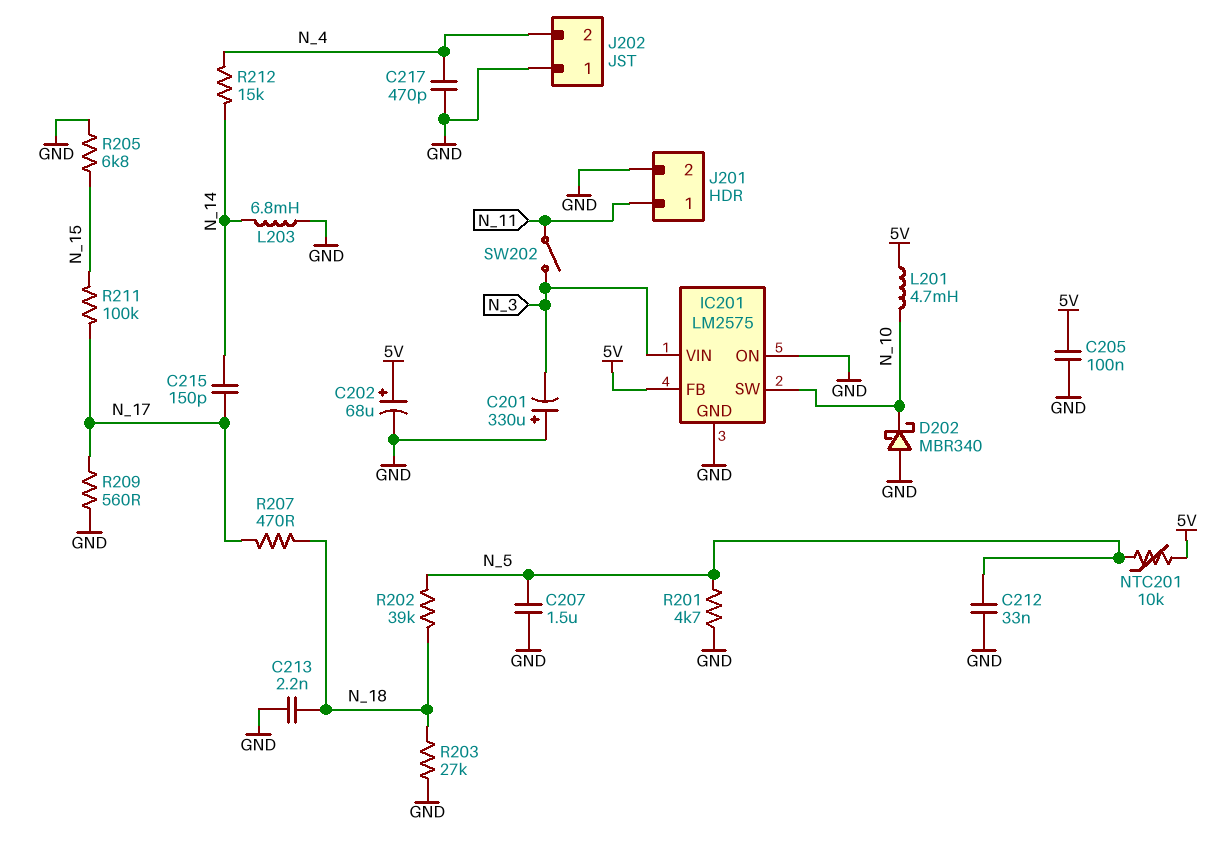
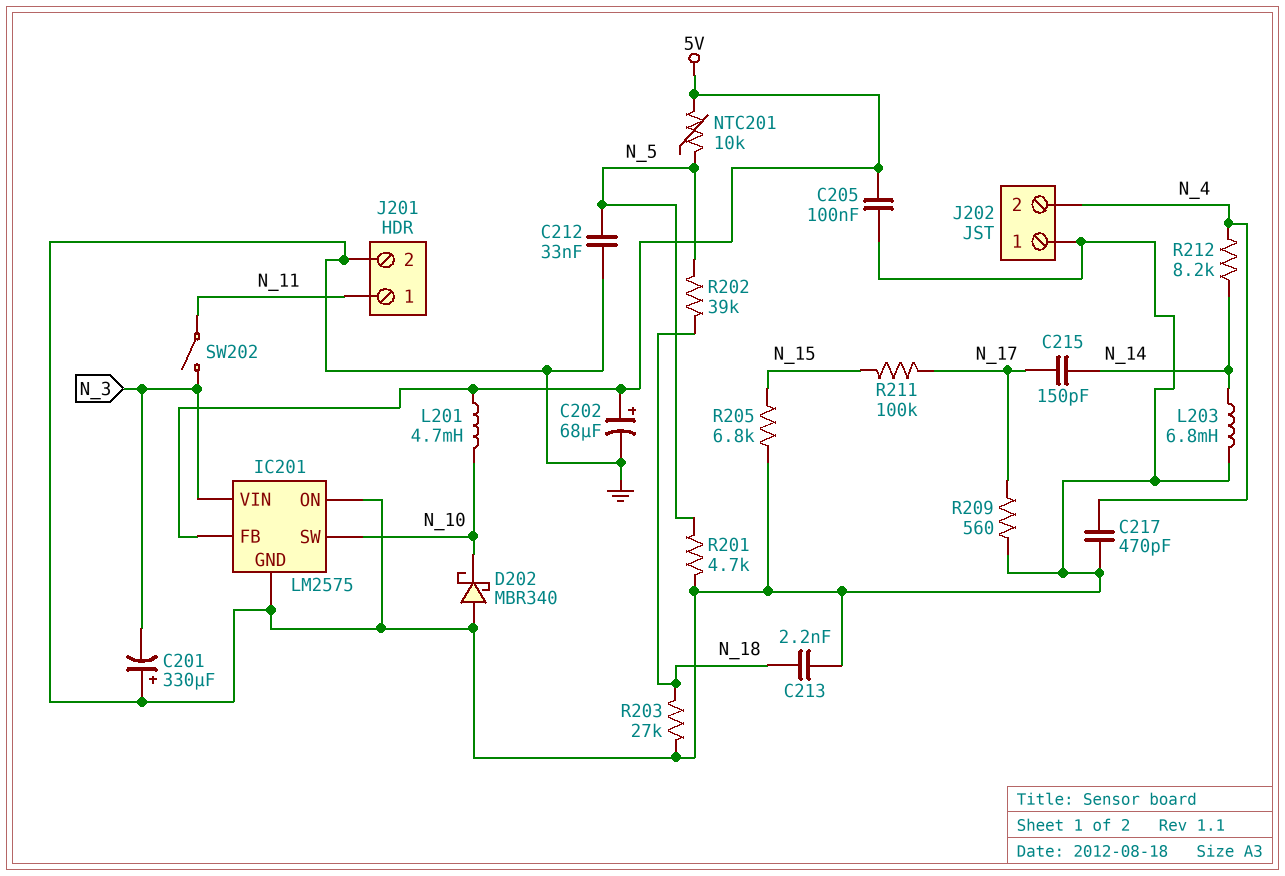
C207: 1.5uF (GND, N_5) -> none
R207: 470 (N_17, N_18) -> none
R212: 15k (N_4, N_14) -> 8.2k (N_4, N_14)

